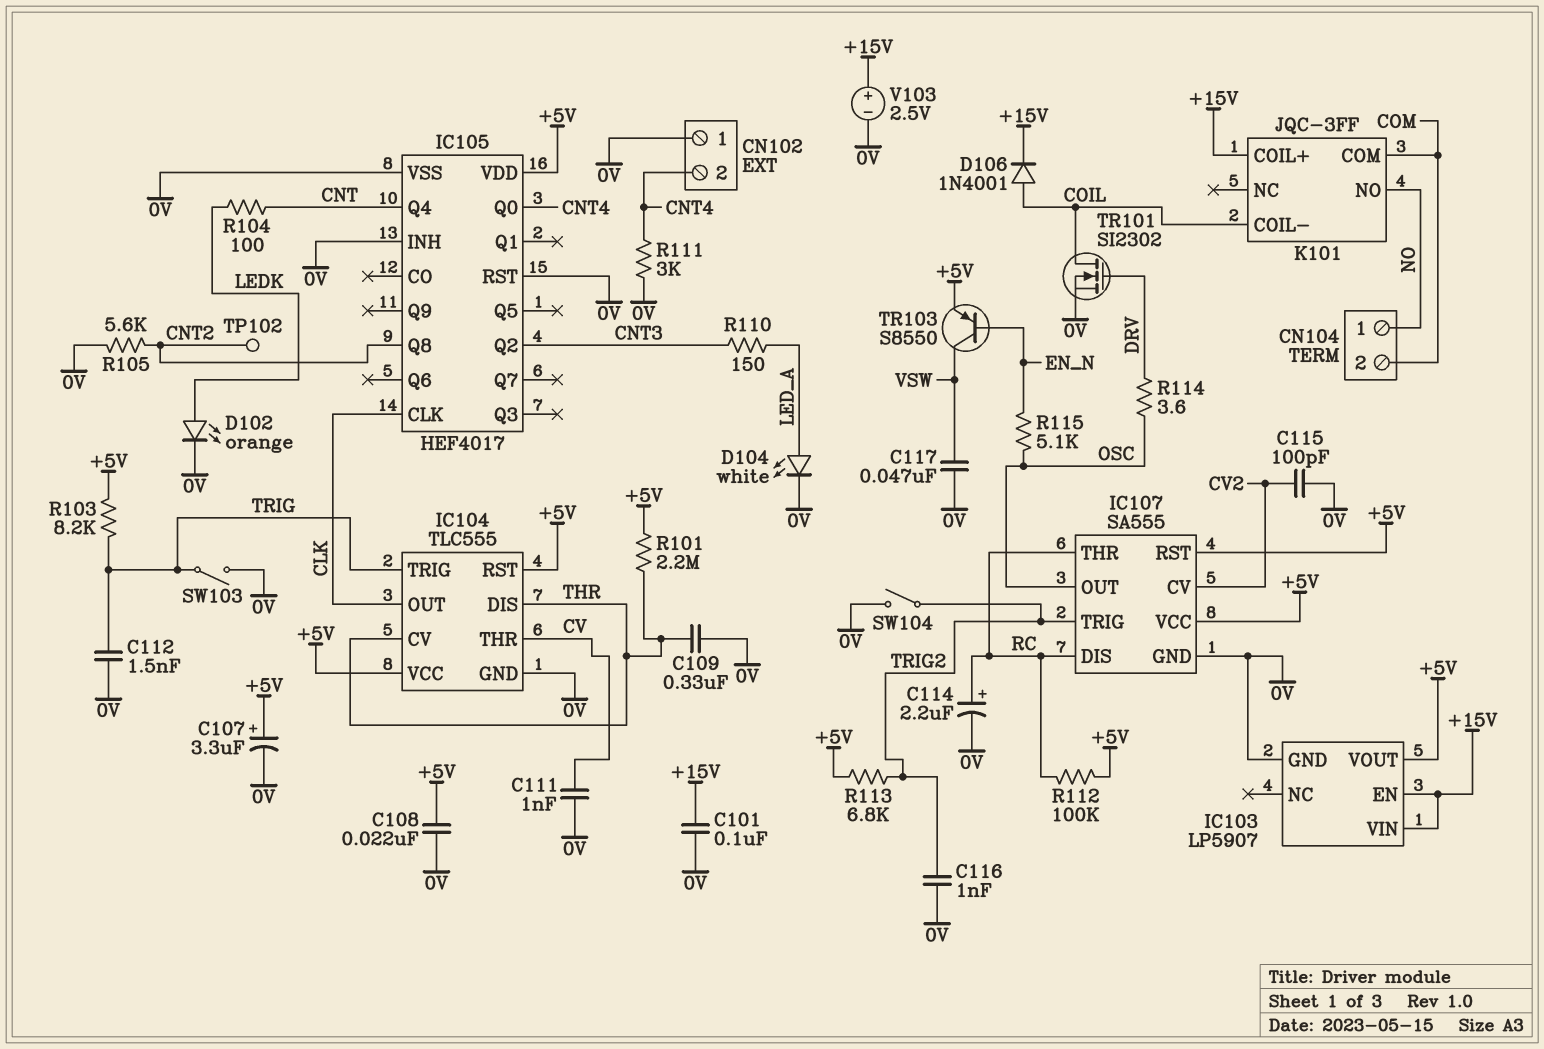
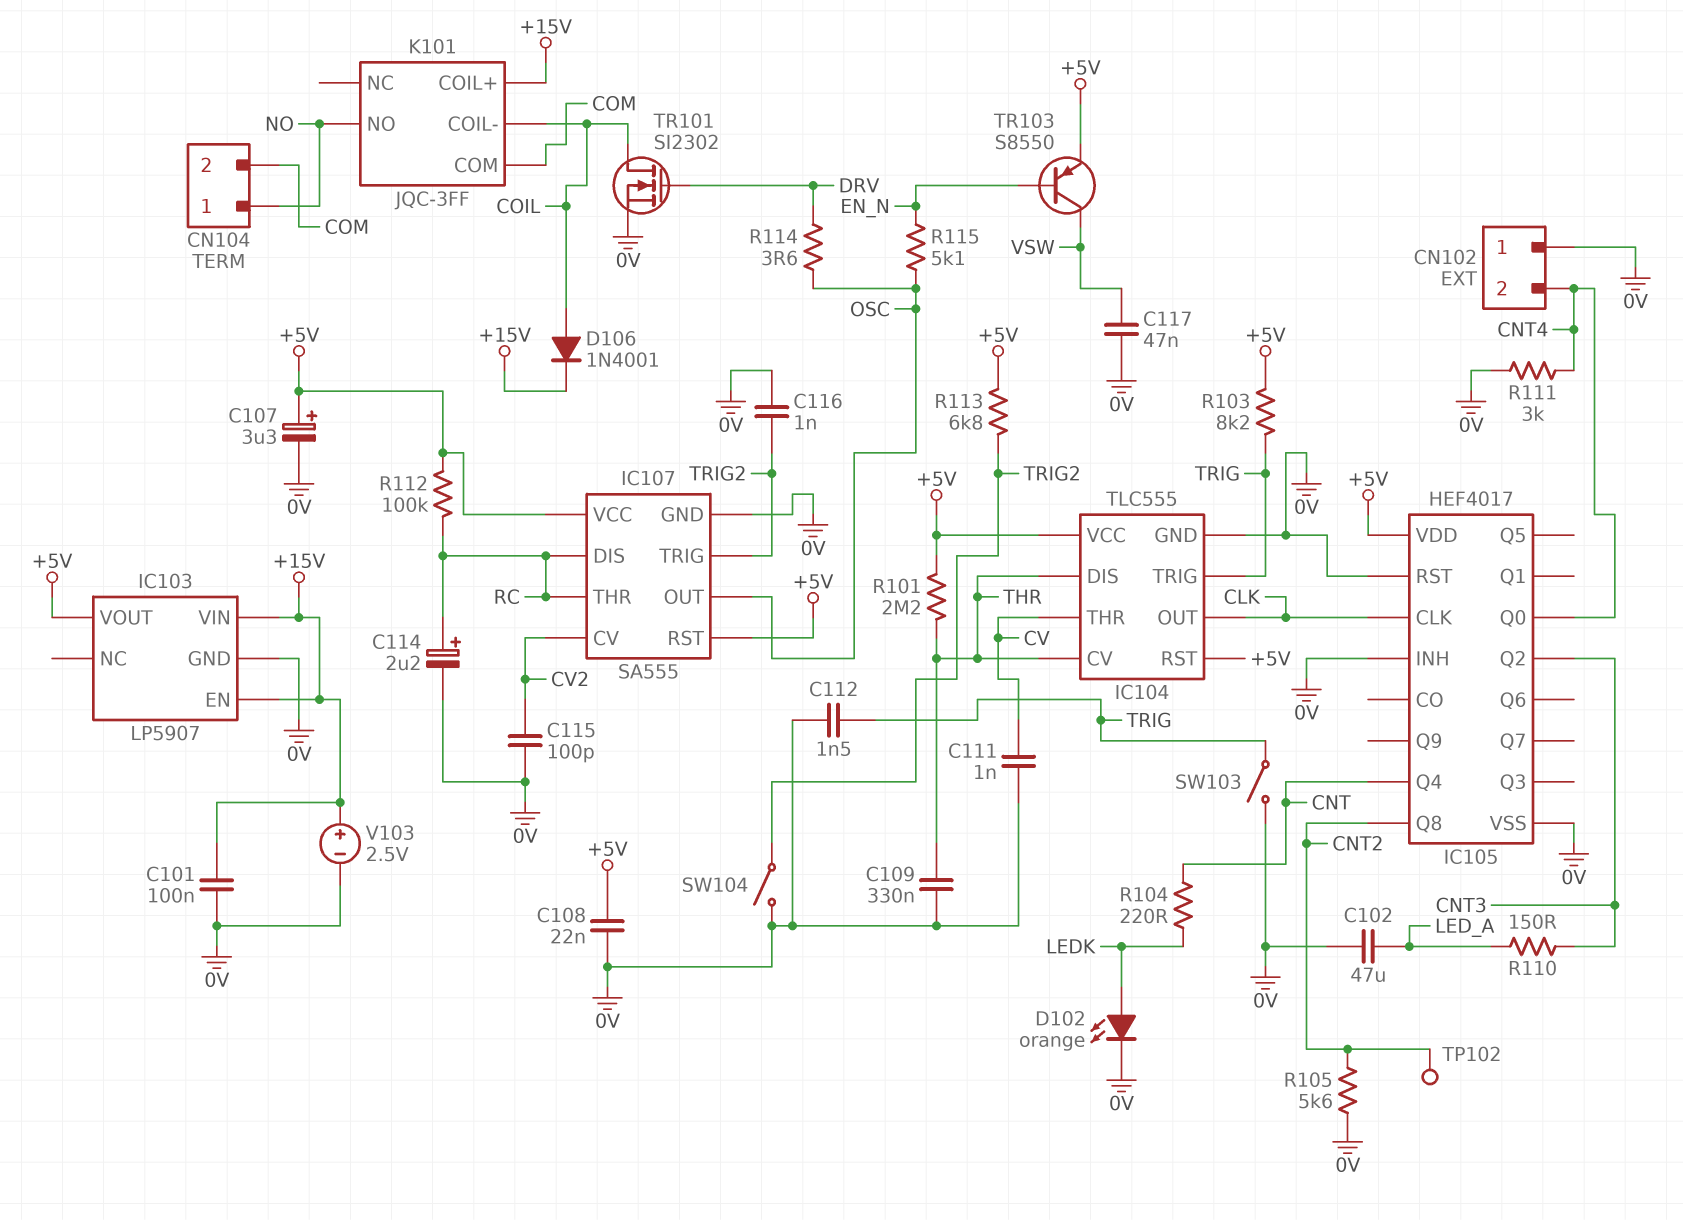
C102: none -> 47uF (0V, LED_A)
D104: LED white (A LED_A, K 0V) -> none
R104: 100 (CNT, LEDK) -> 220 (CNT, LEDK)

